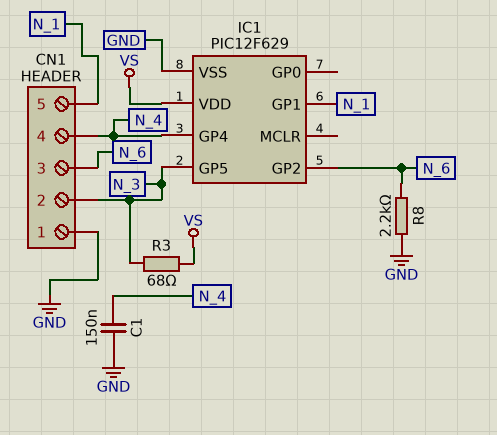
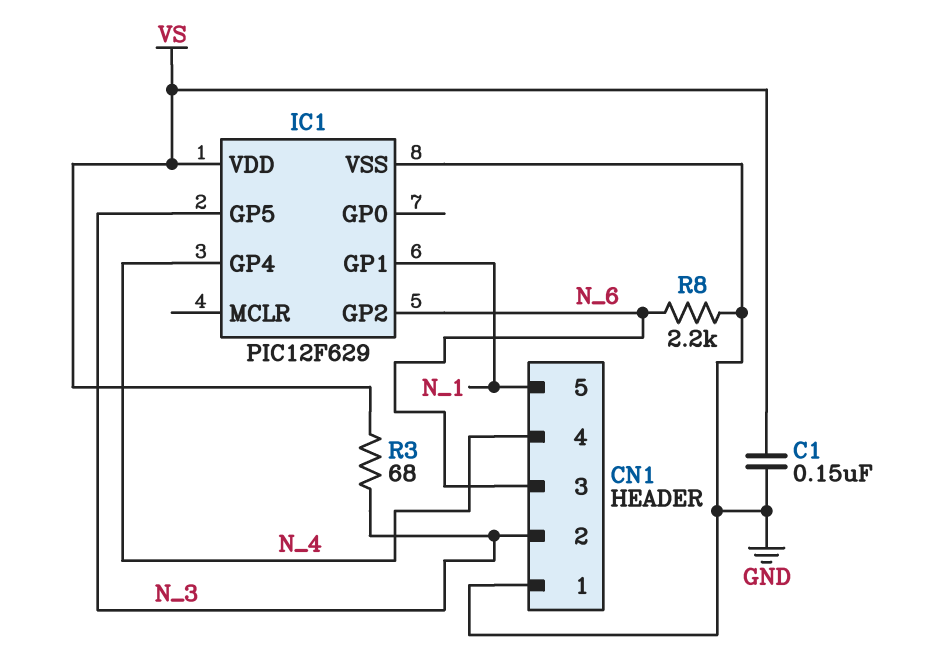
C1: 150nF (GND, N_4) -> 150nF (GND, VS)

